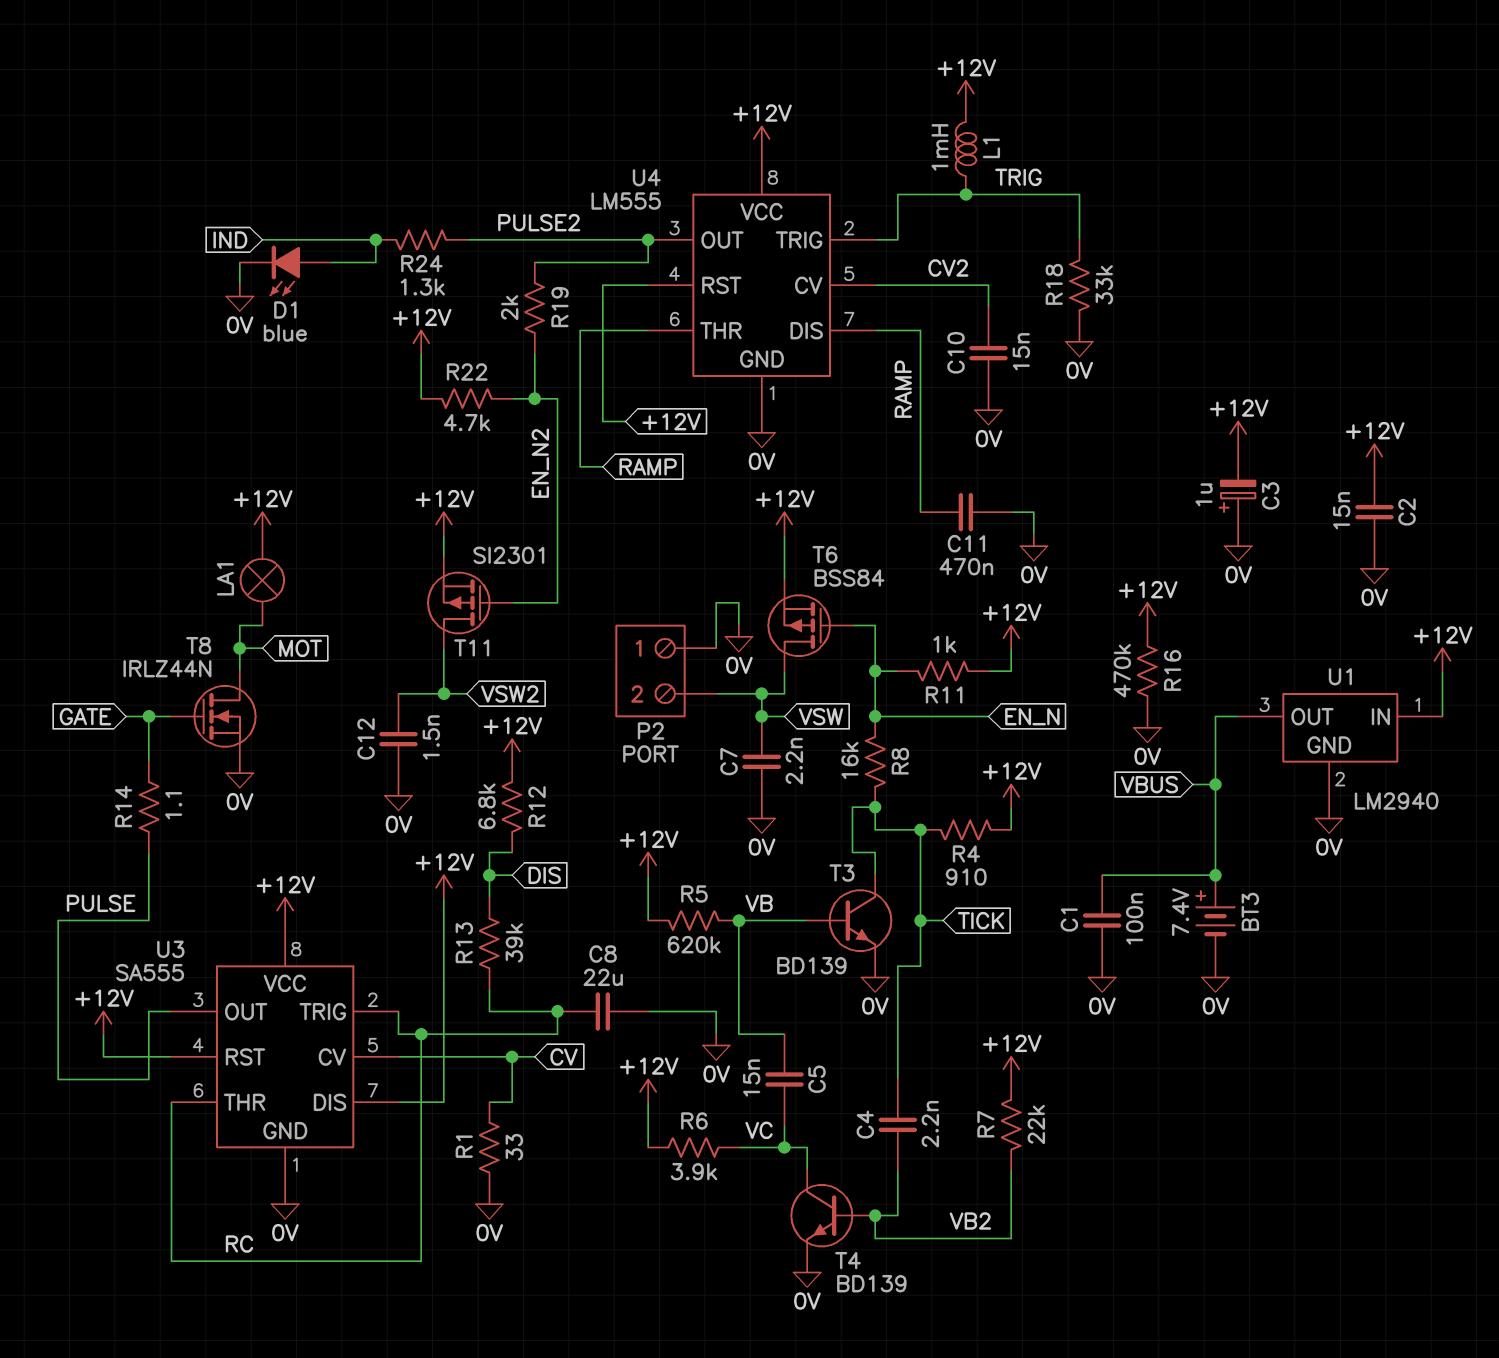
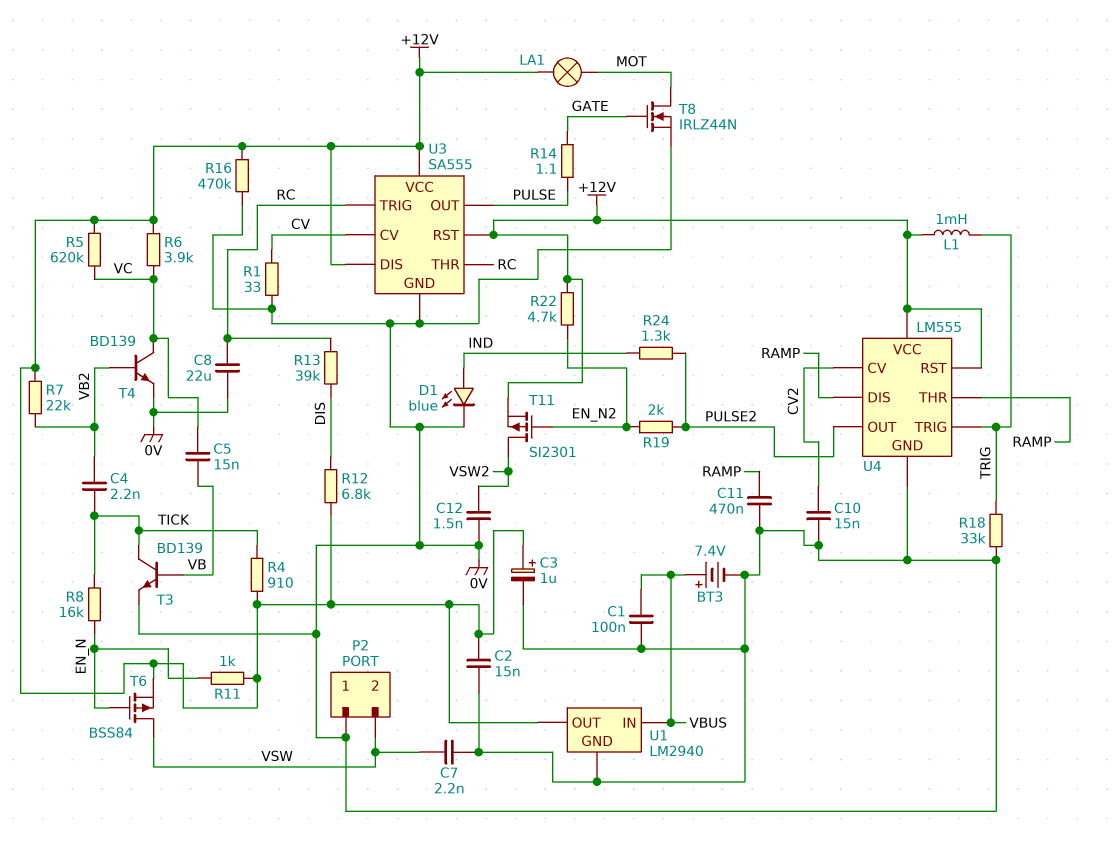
C3: 1uF (plus 0V, minus +12V) -> 1uF (plus +12V, minus 0V)
R5: 620k (+12V, VB) -> 620k (+12V, VC)
U1 pin IN: +12V -> VBUS
U1 pin OUT: VBUS -> +12V

